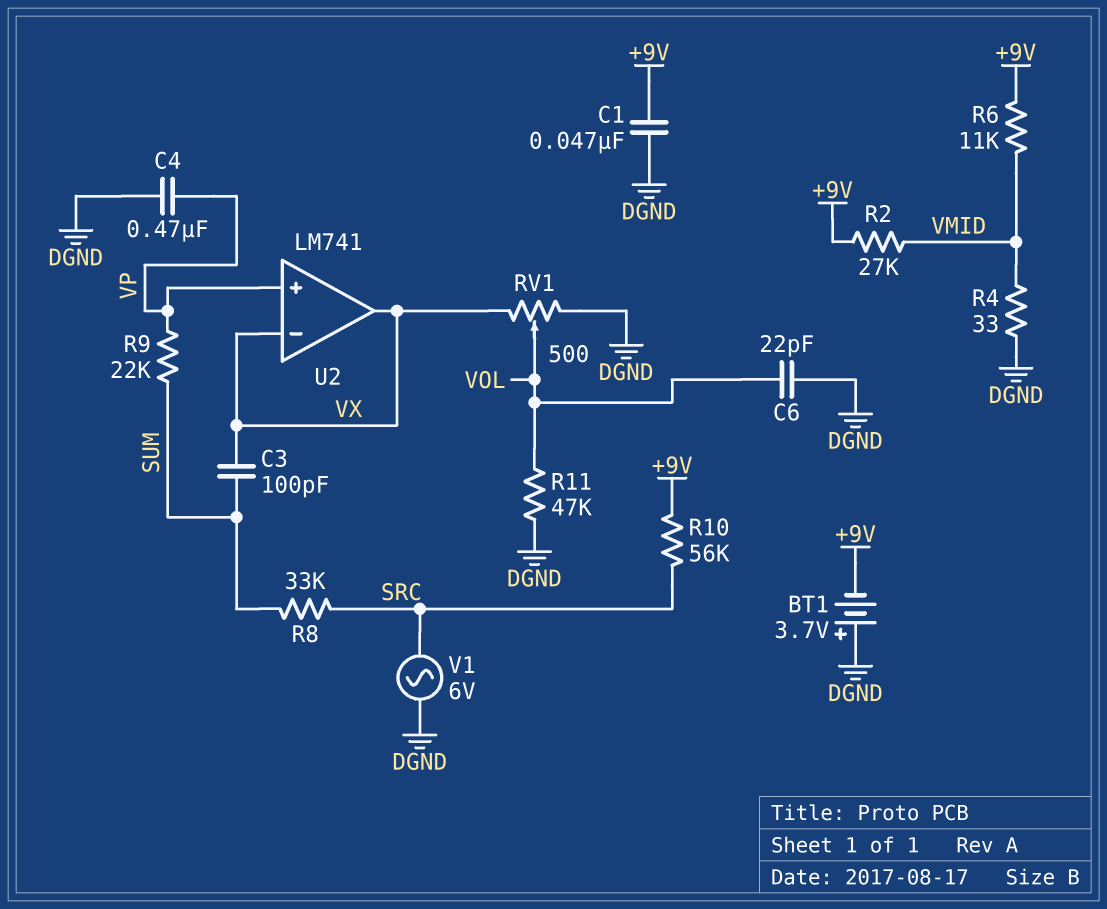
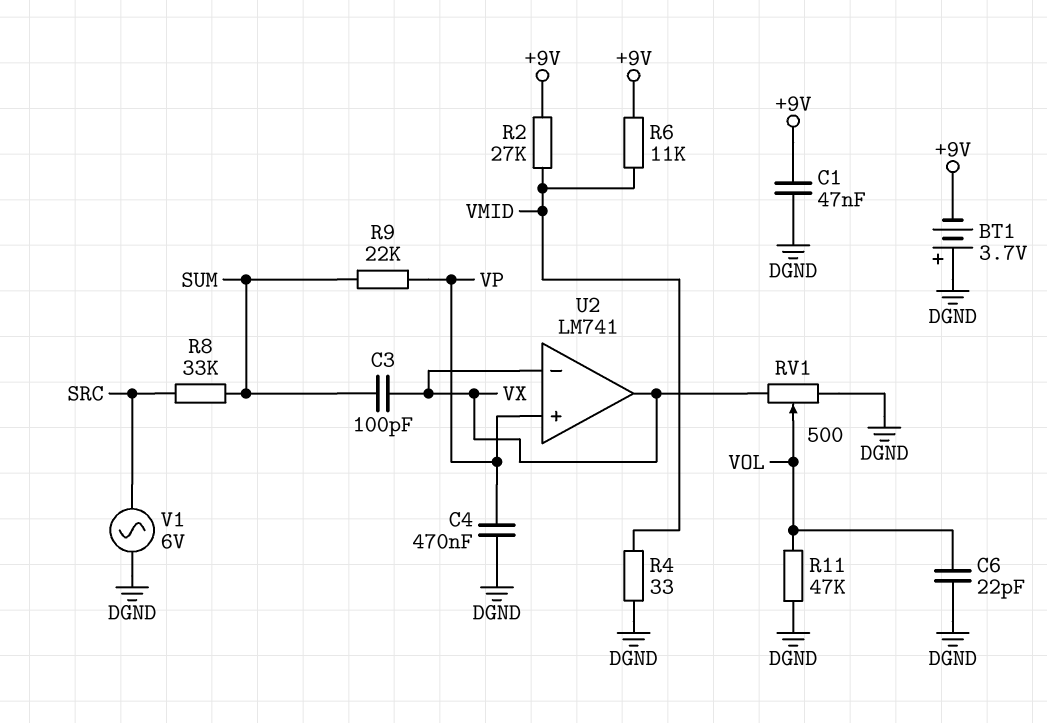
R10: 56k (+9V, SRC) -> none

